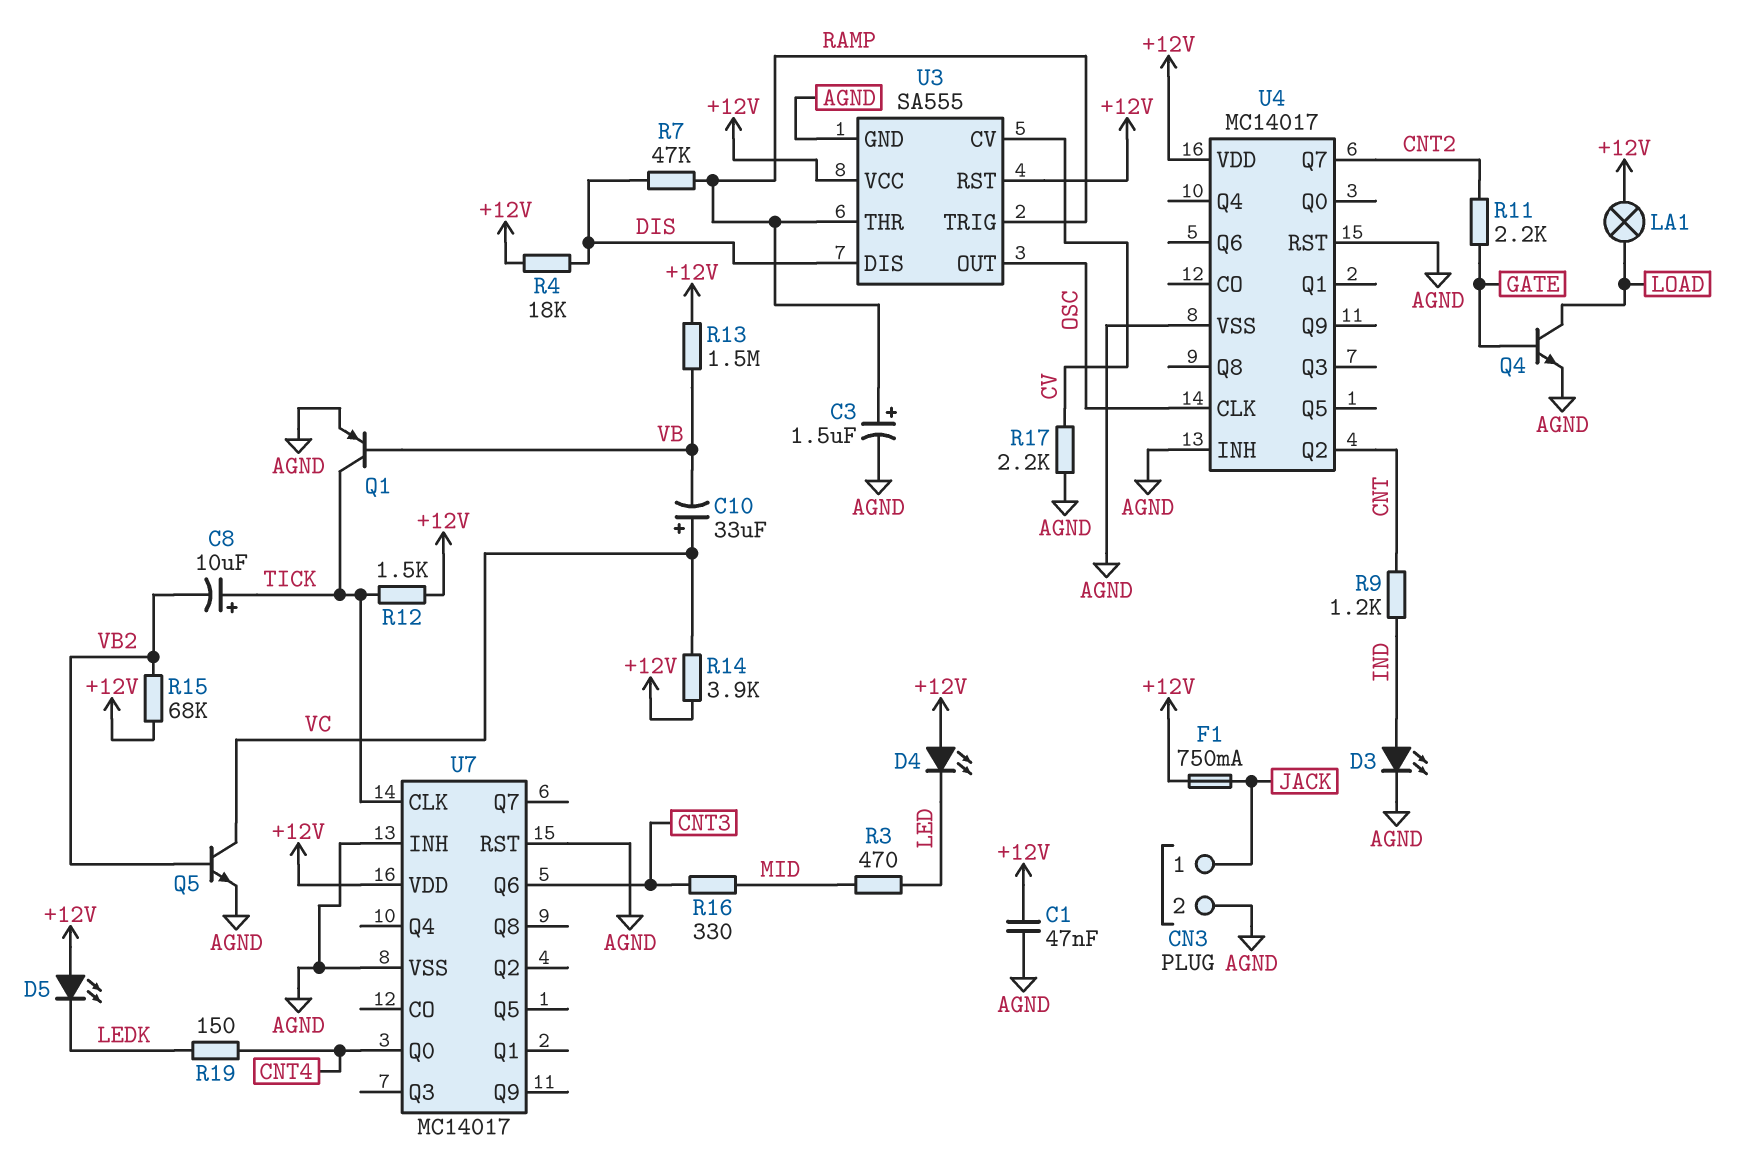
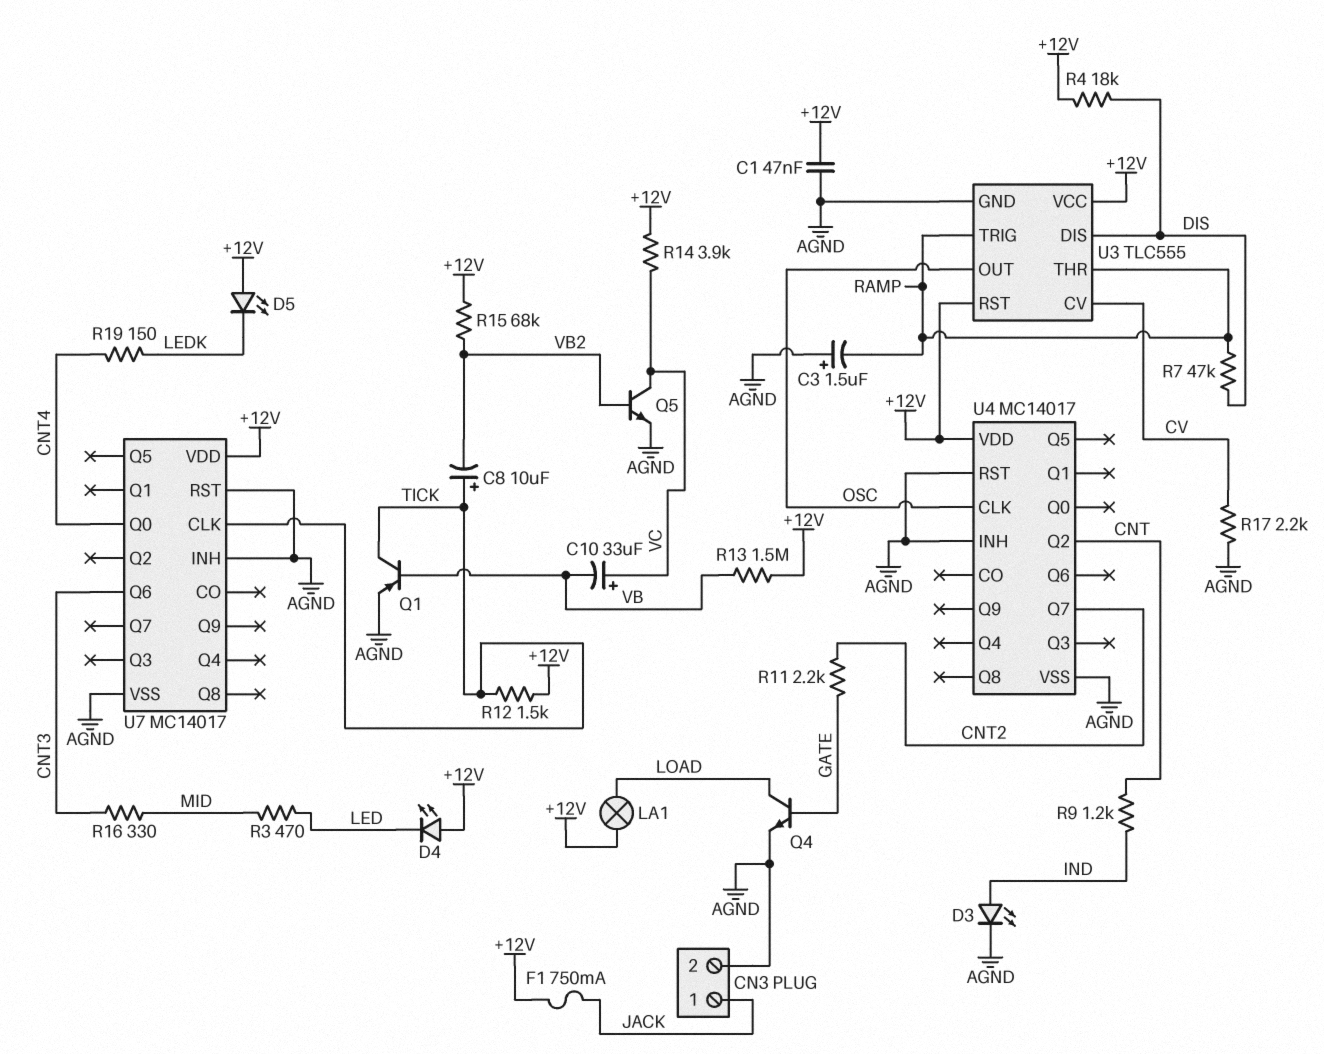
C3: 1.5uF (plus RAMP, minus AGND) -> 1.5uF (plus AGND, minus RAMP)
U3: SA555 -> TLC555

